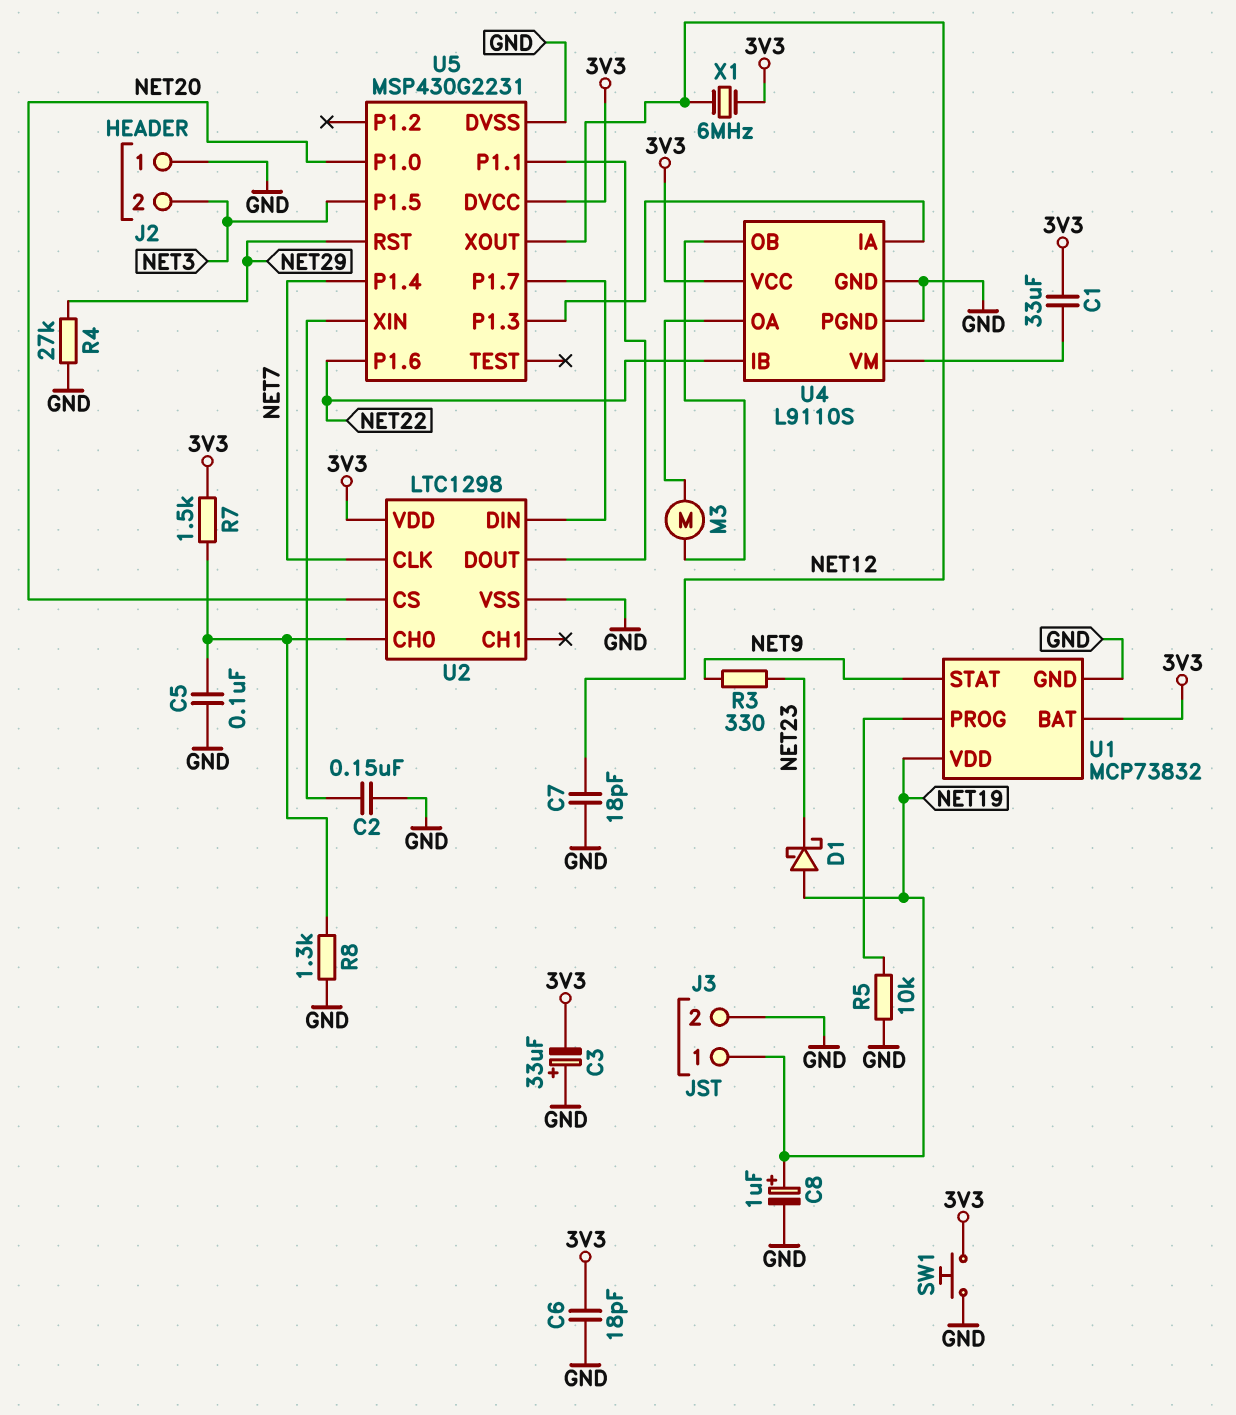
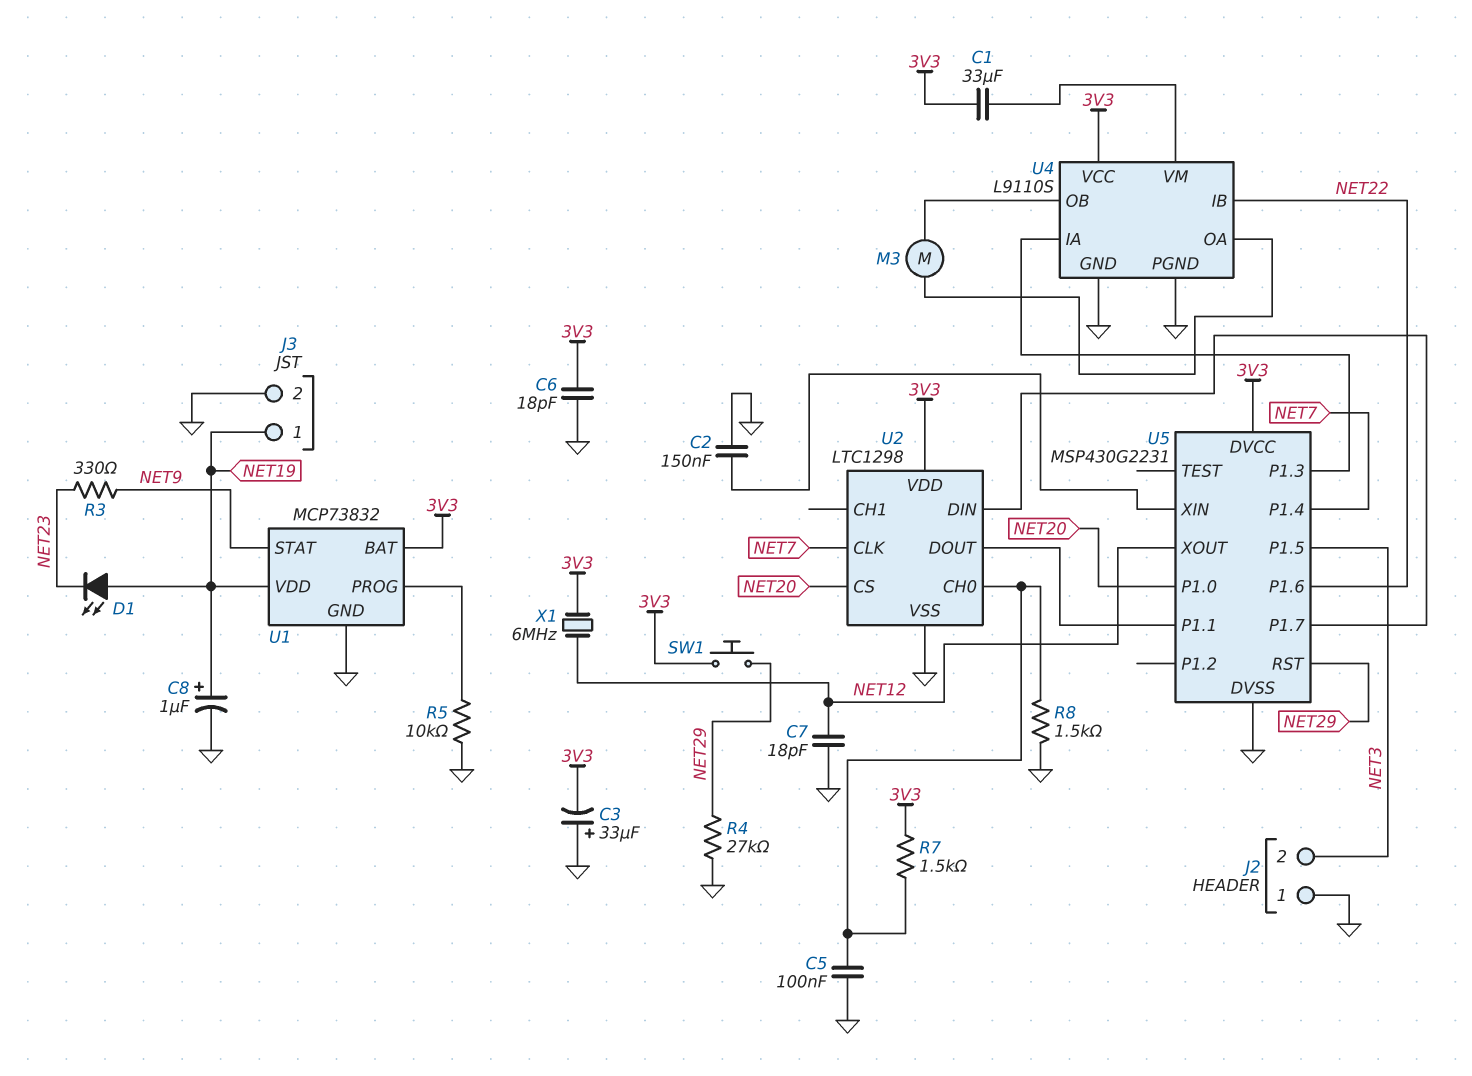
D1: schottky (A NET19, K NET23) -> LED (A NET19, K NET23)
R8: 1.3k (GND, U2/CH0) -> 1.5k (GND, U2/CH0)
SW1: button (3V3, GND) -> button (3V3, NET29)

